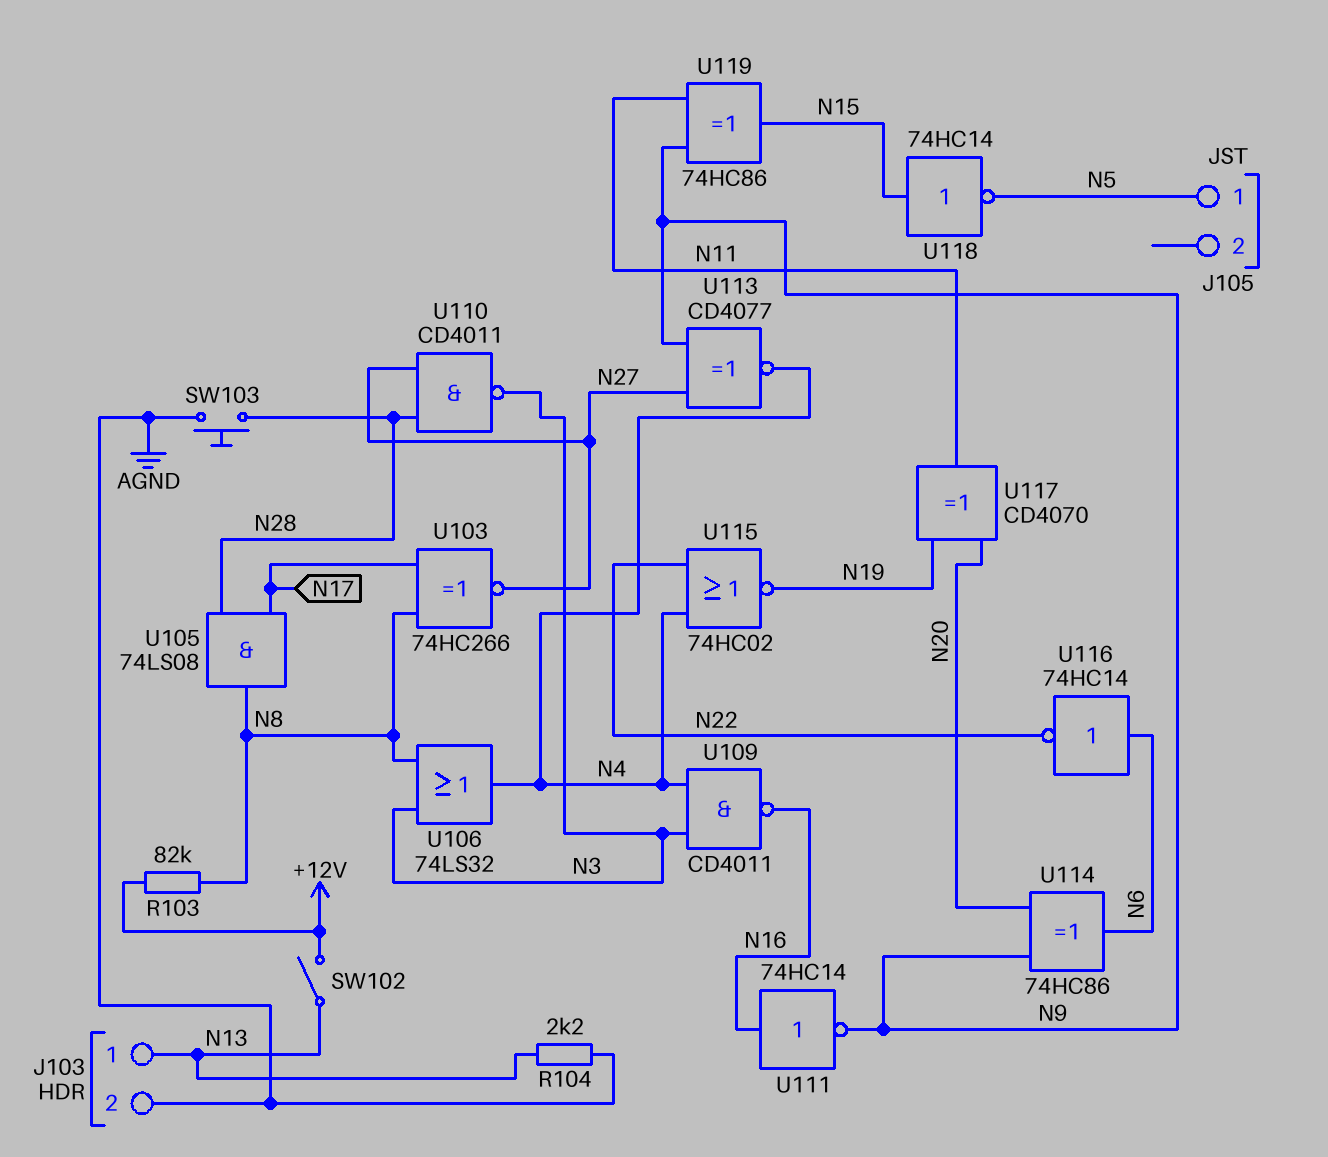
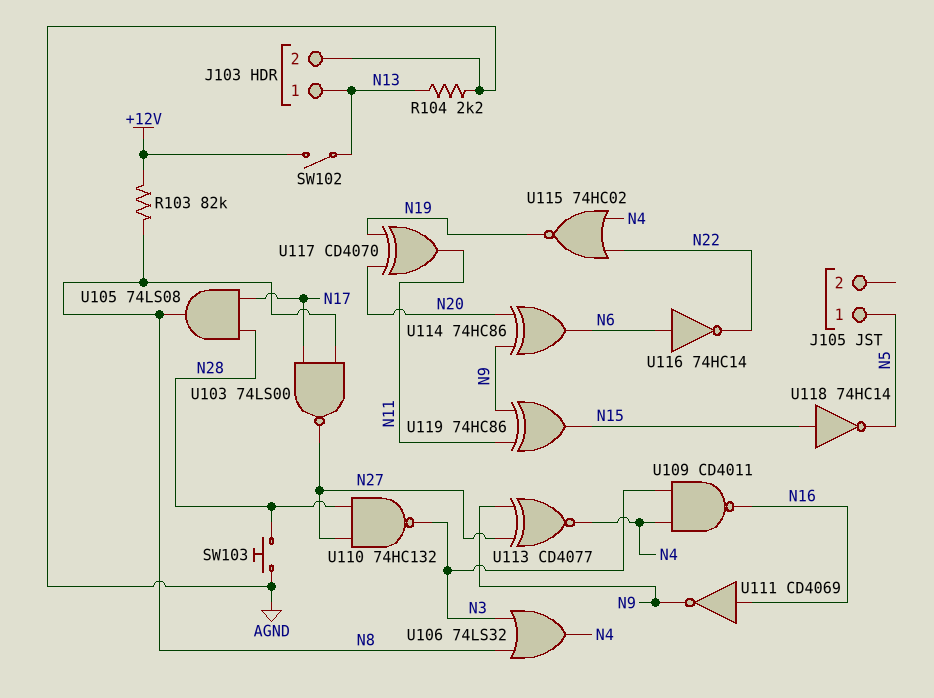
U103: XNOR 74HC266 (in N8, in N17, out N27) -> NAND 74LS00 (in N8, in N17, out N27)
U110: NAND CD4011 (in N27, in N28, out N3) -> NAND 74HC132 (in N27, in N28, out N3)
U111: NOT 74HC14 (in N16, out N9) -> NOT CD4069 (in N16, out N9)

